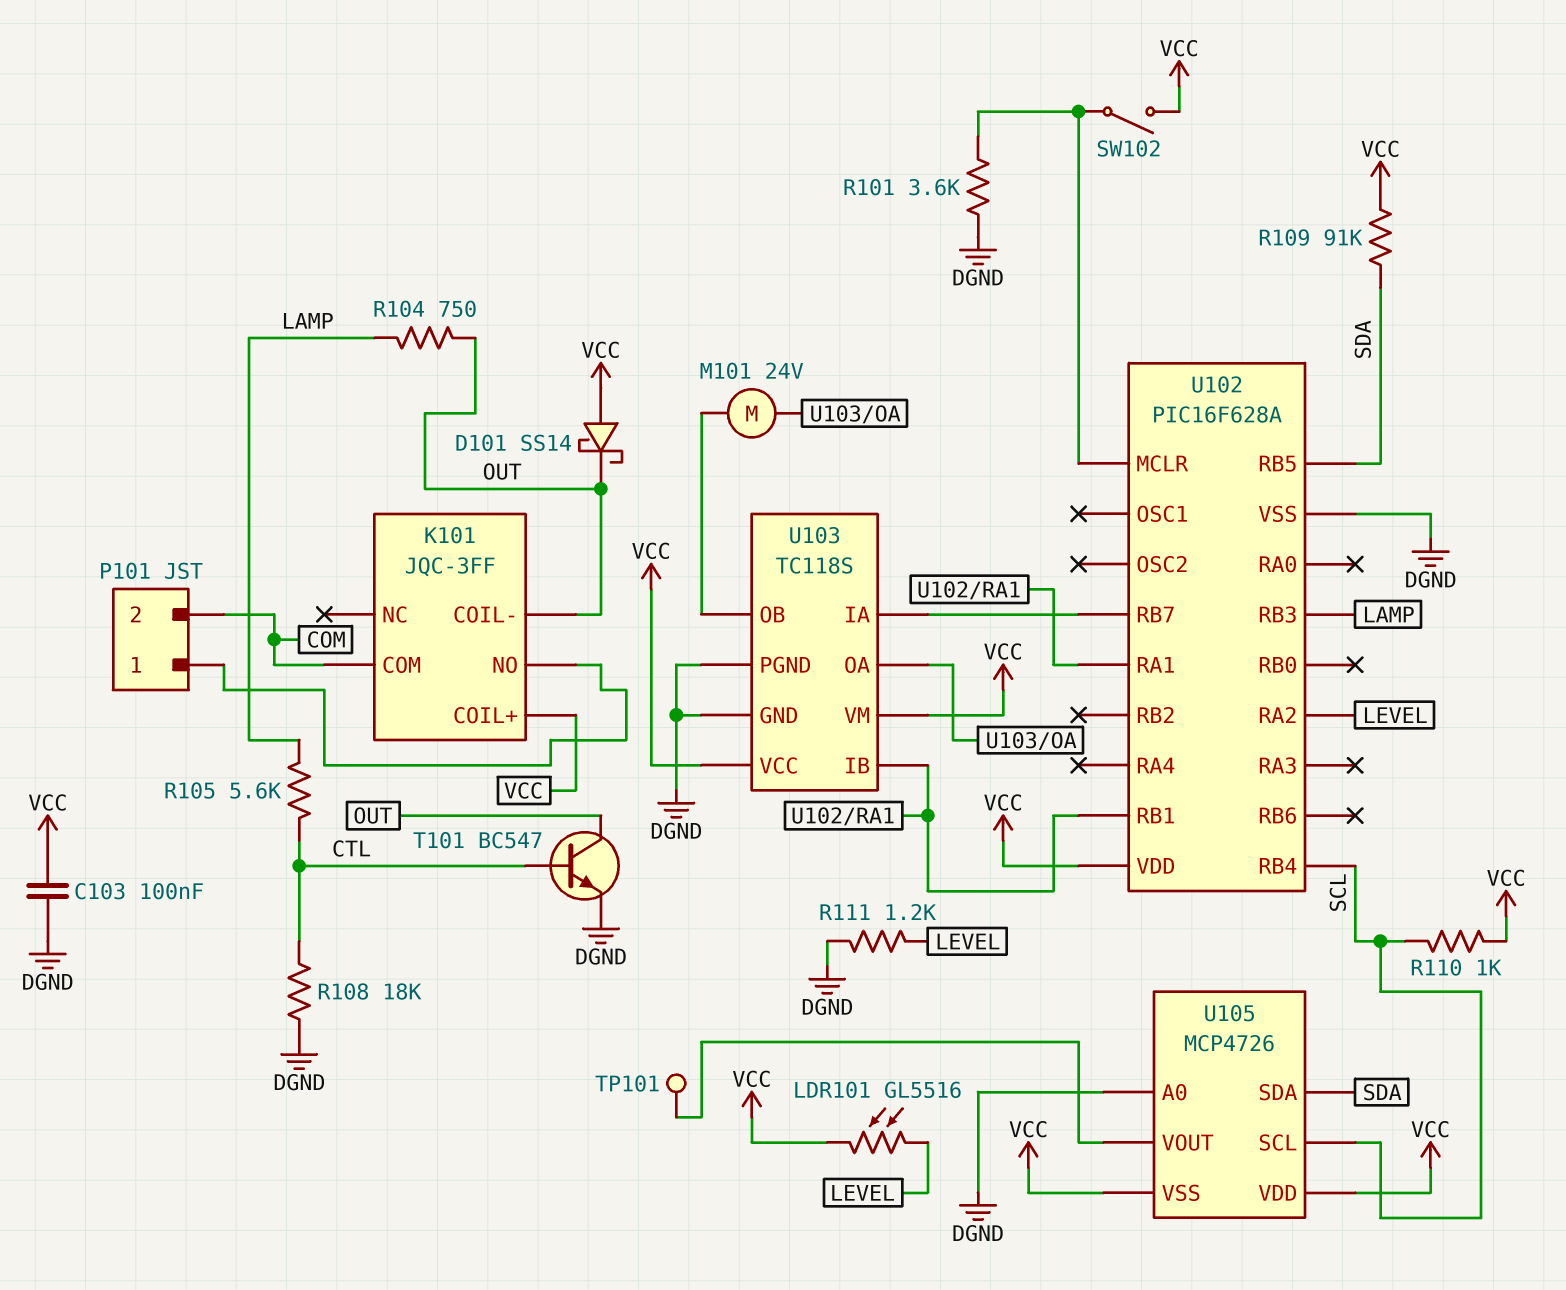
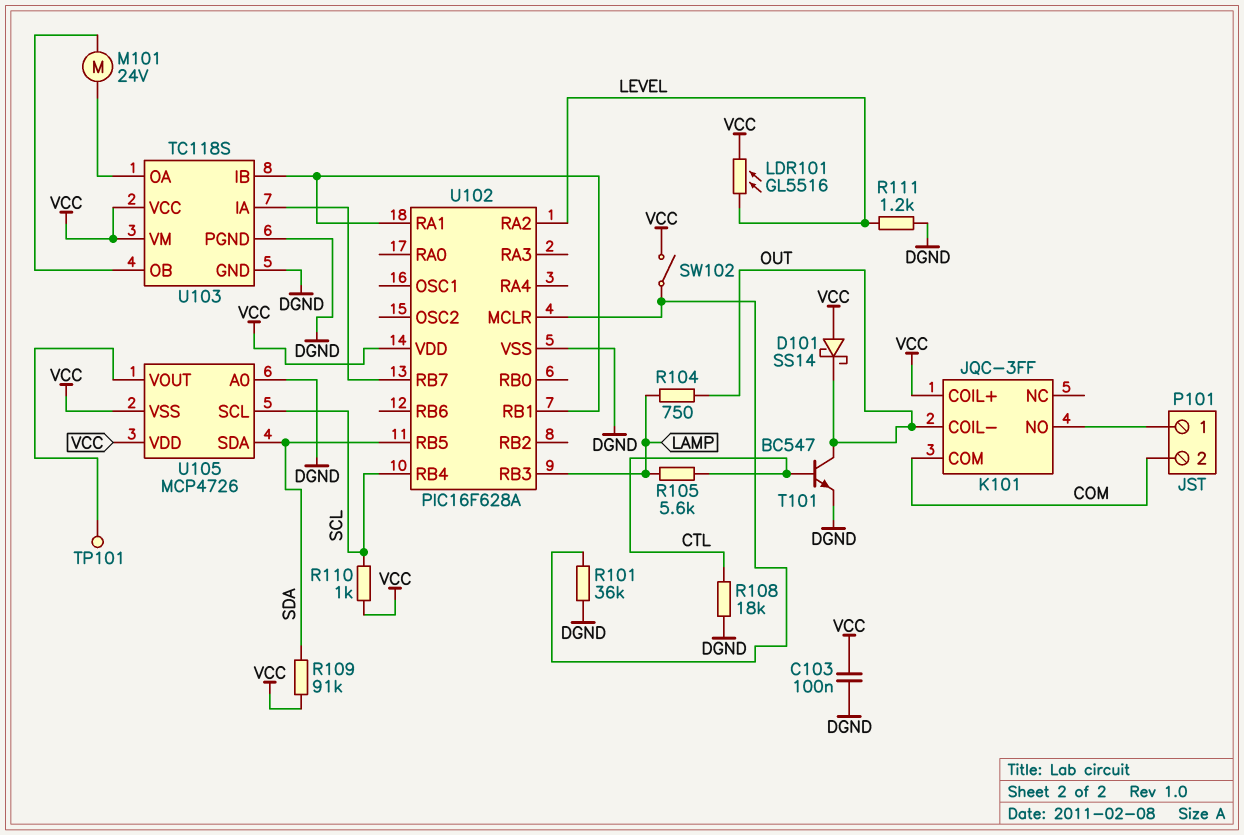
R101: 3.6k (DGND, U102/MCLR) -> 36k (DGND, U102/MCLR)

